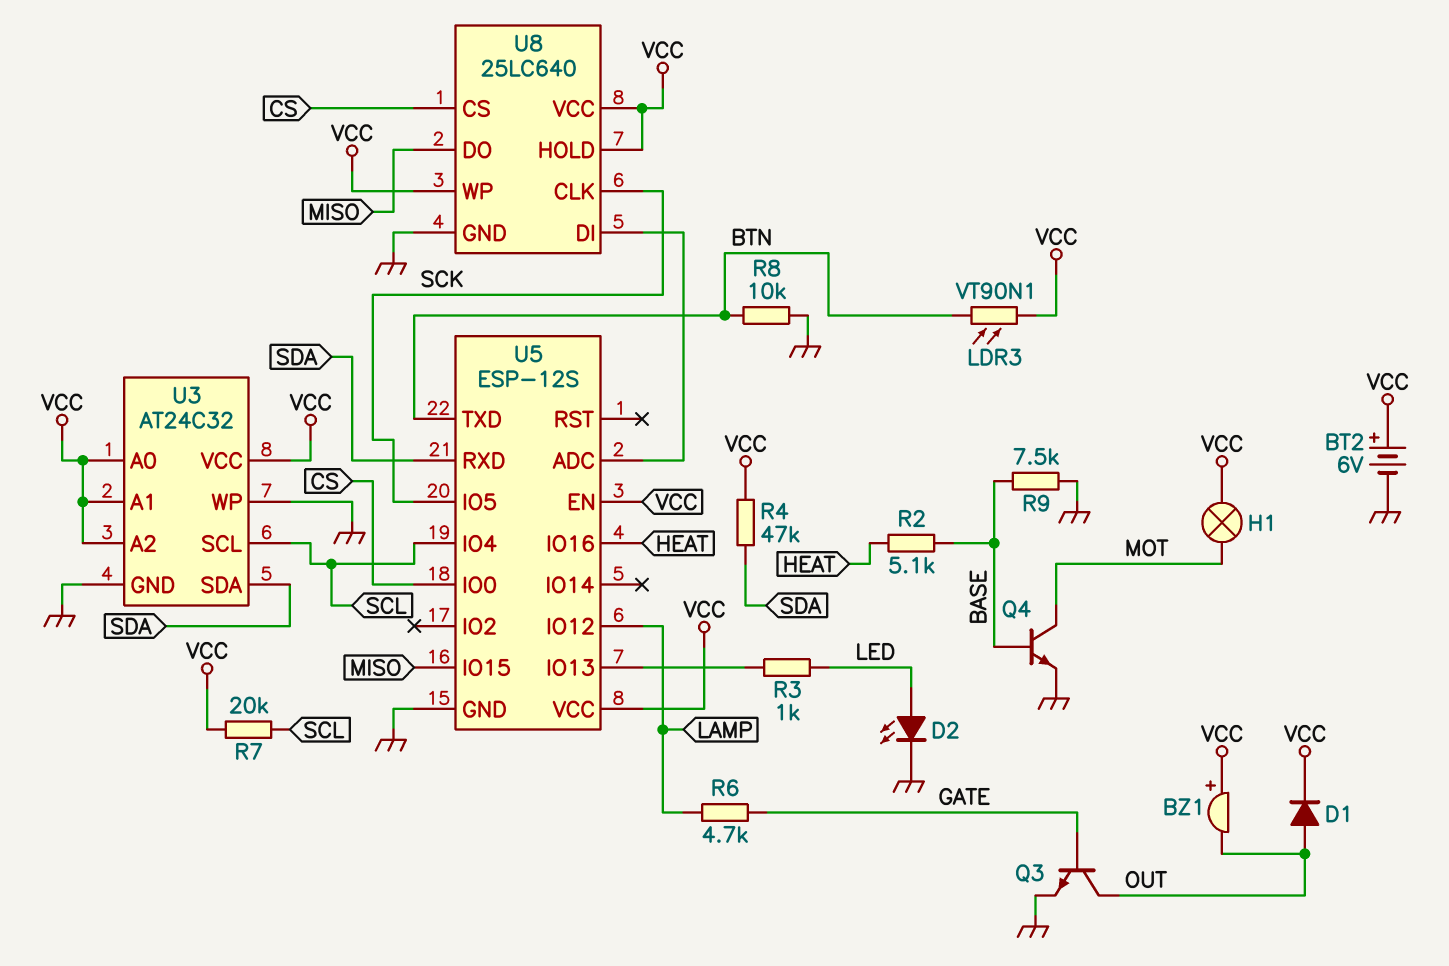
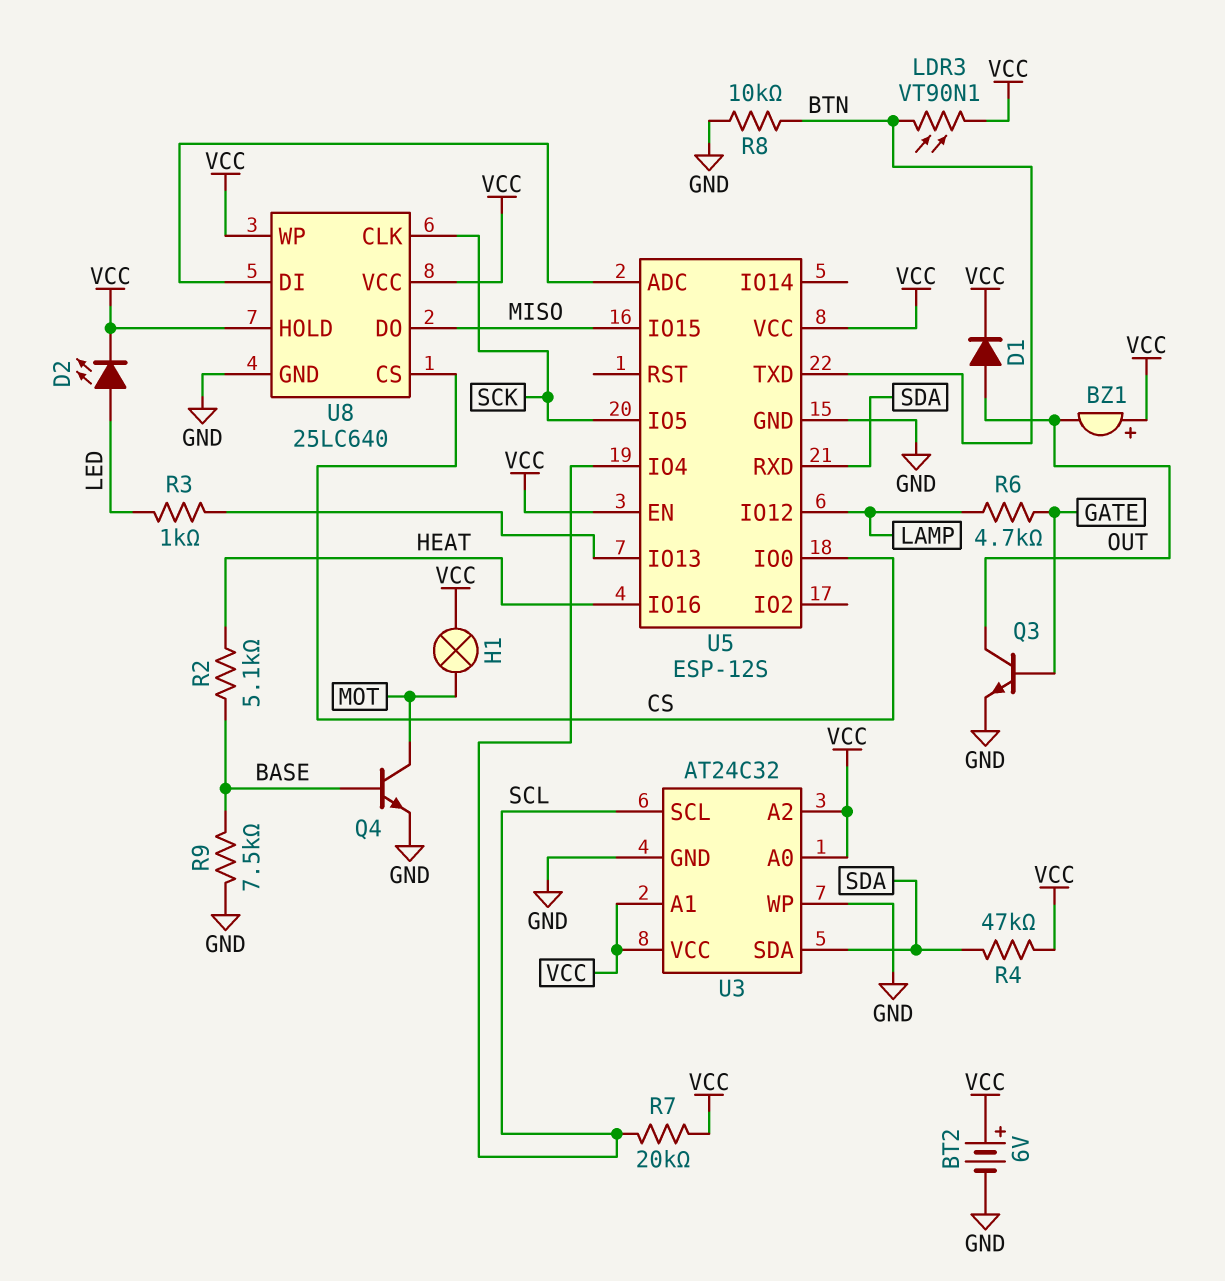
D2: LED (A LED, K GND) -> LED (A LED, K VCC)

